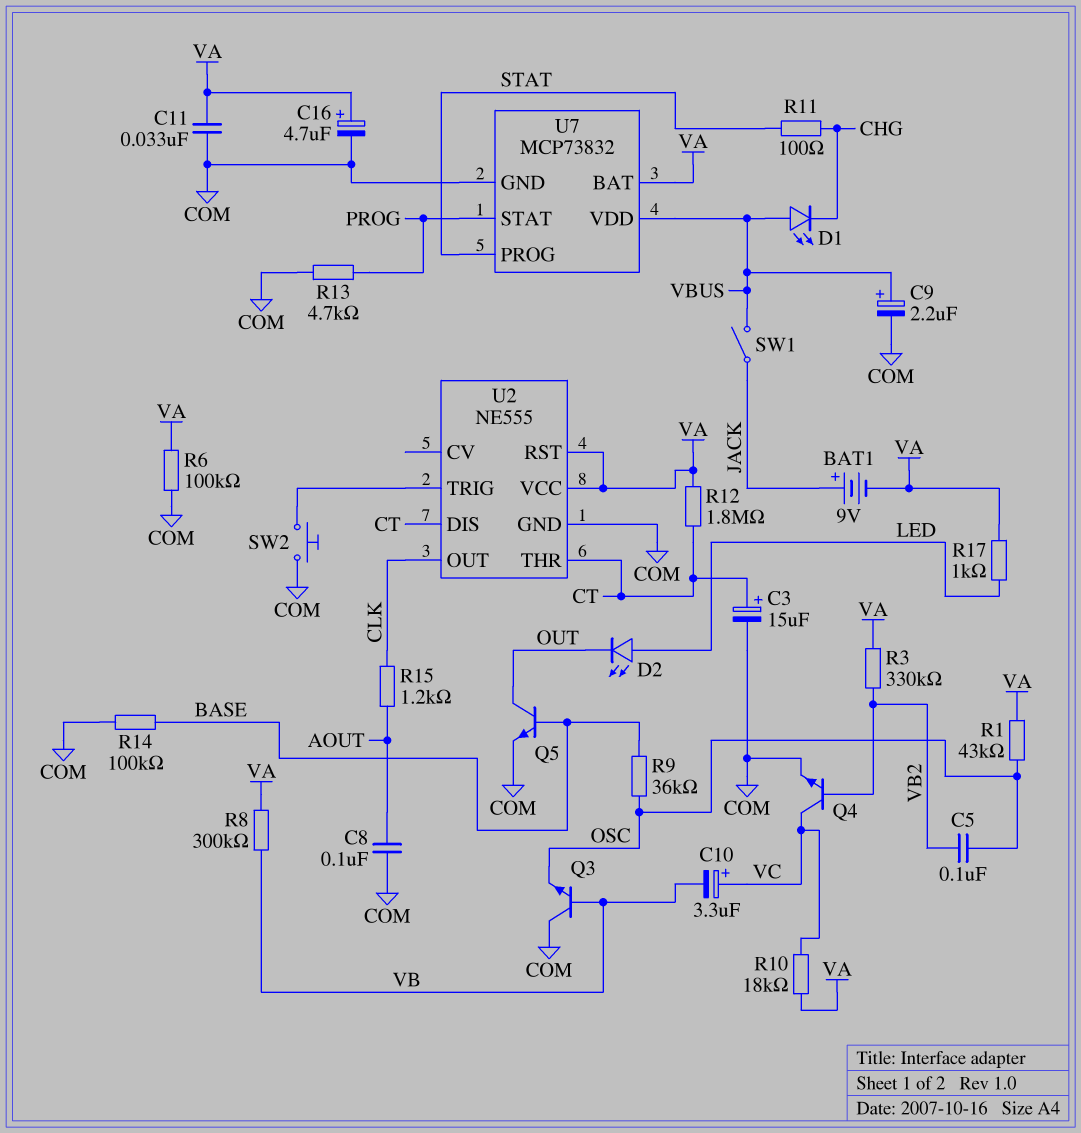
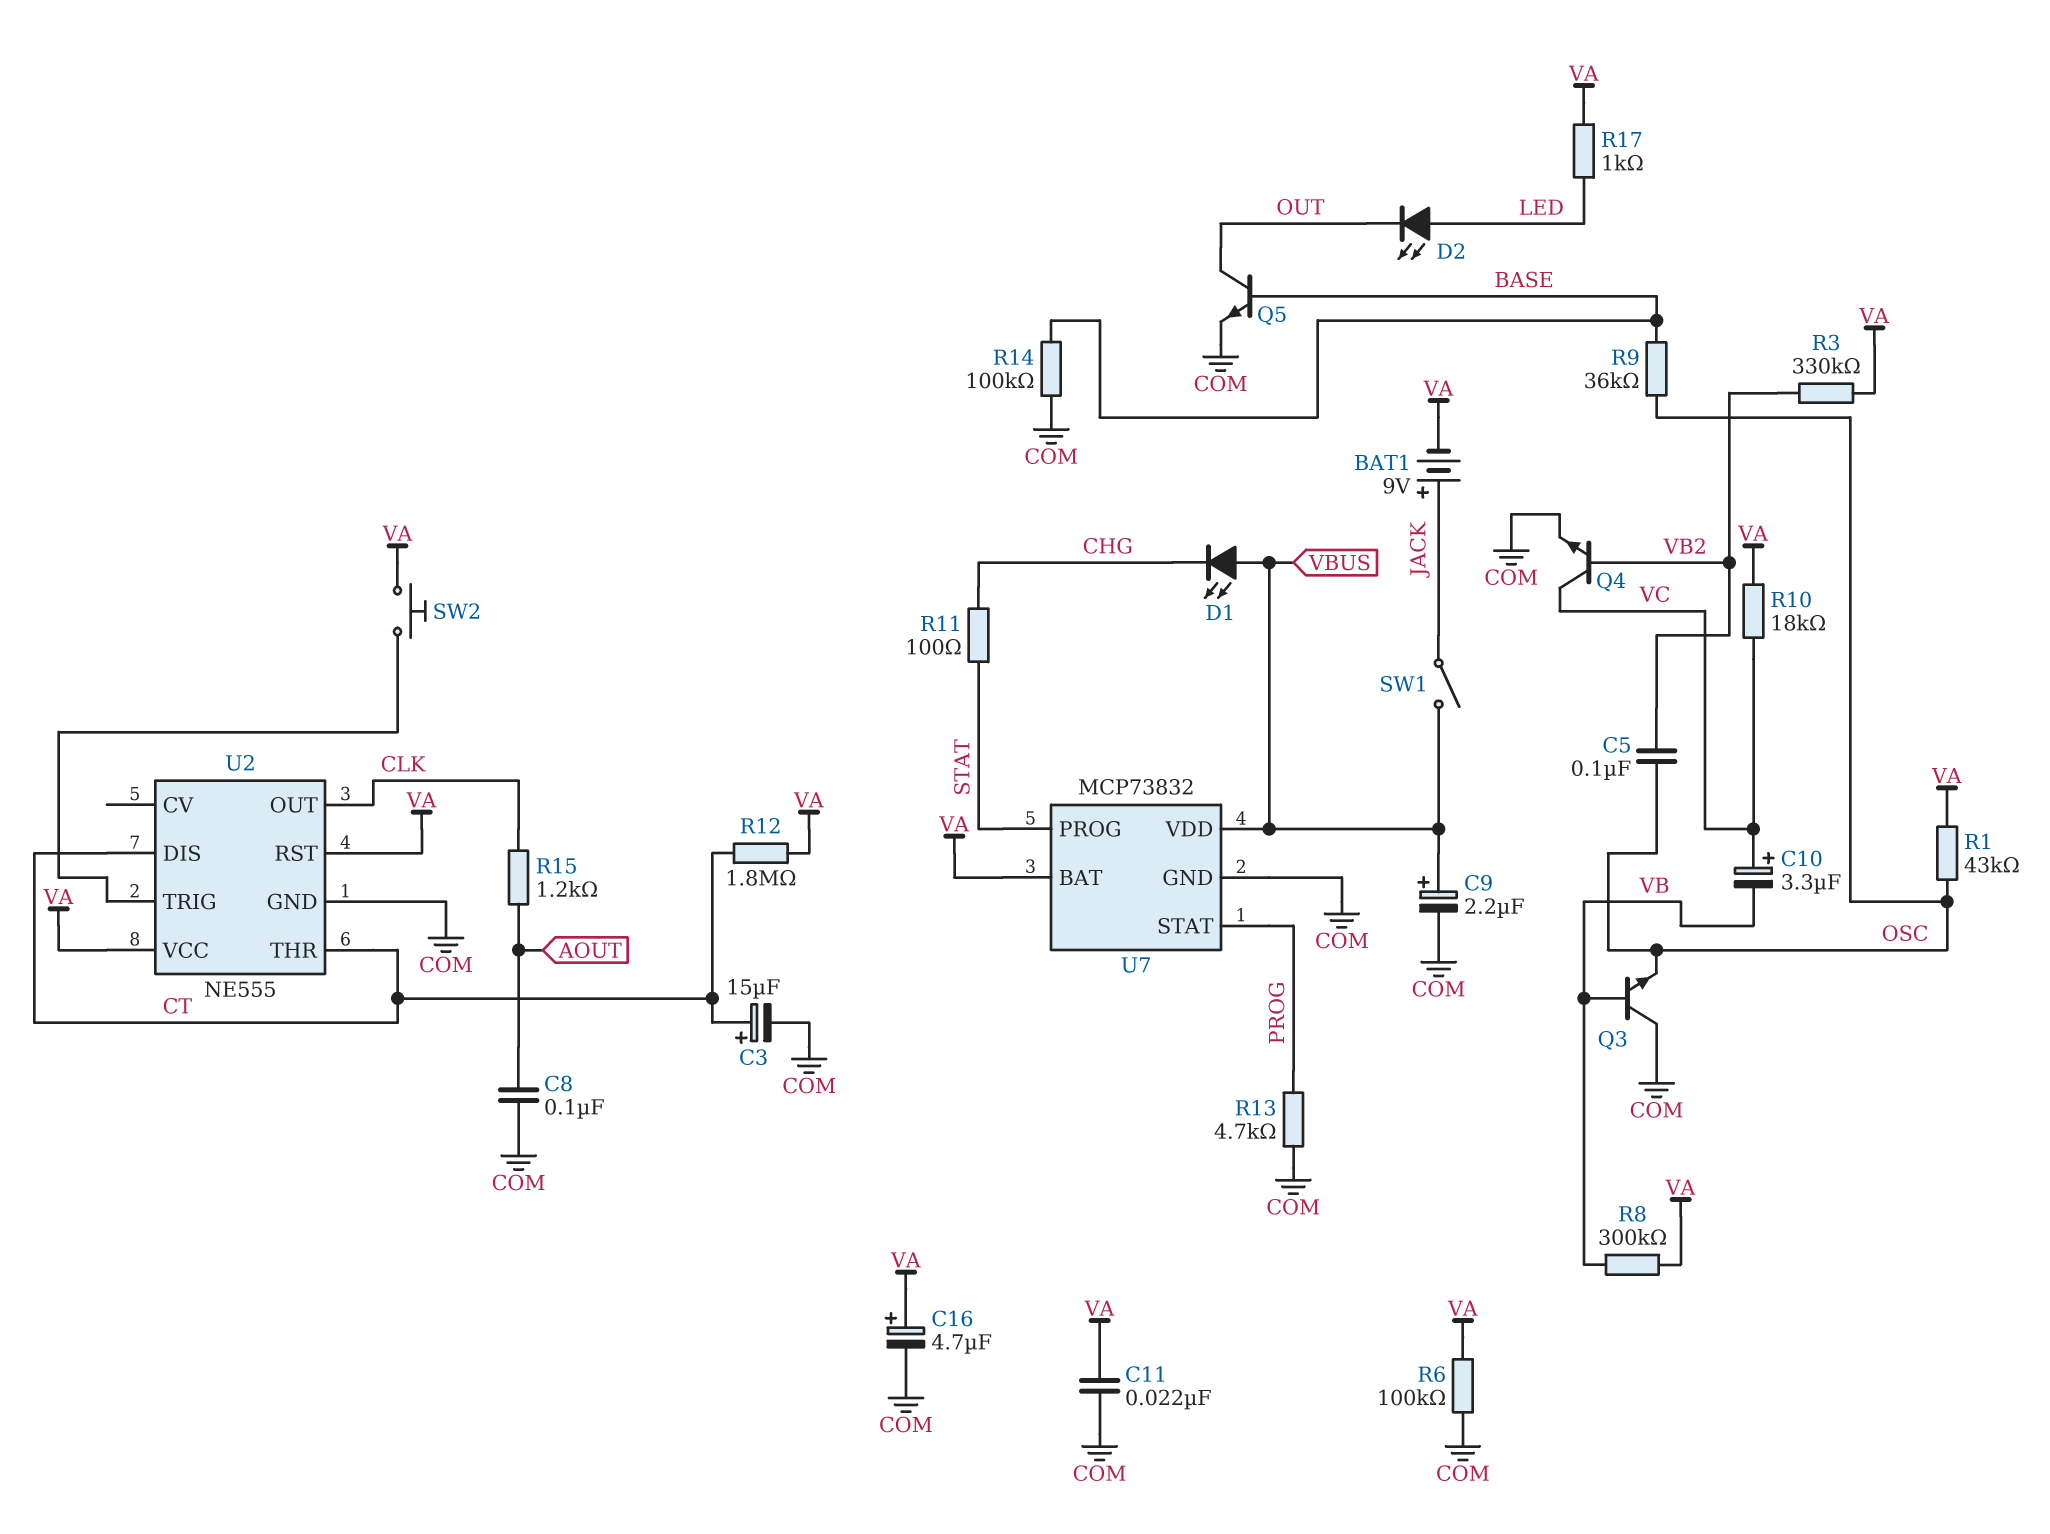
C11: 33nF (COM, VA) -> 22nF (COM, VA)
SW2: button (COM, U2/TRIG) -> button (U2/TRIG, VA)

